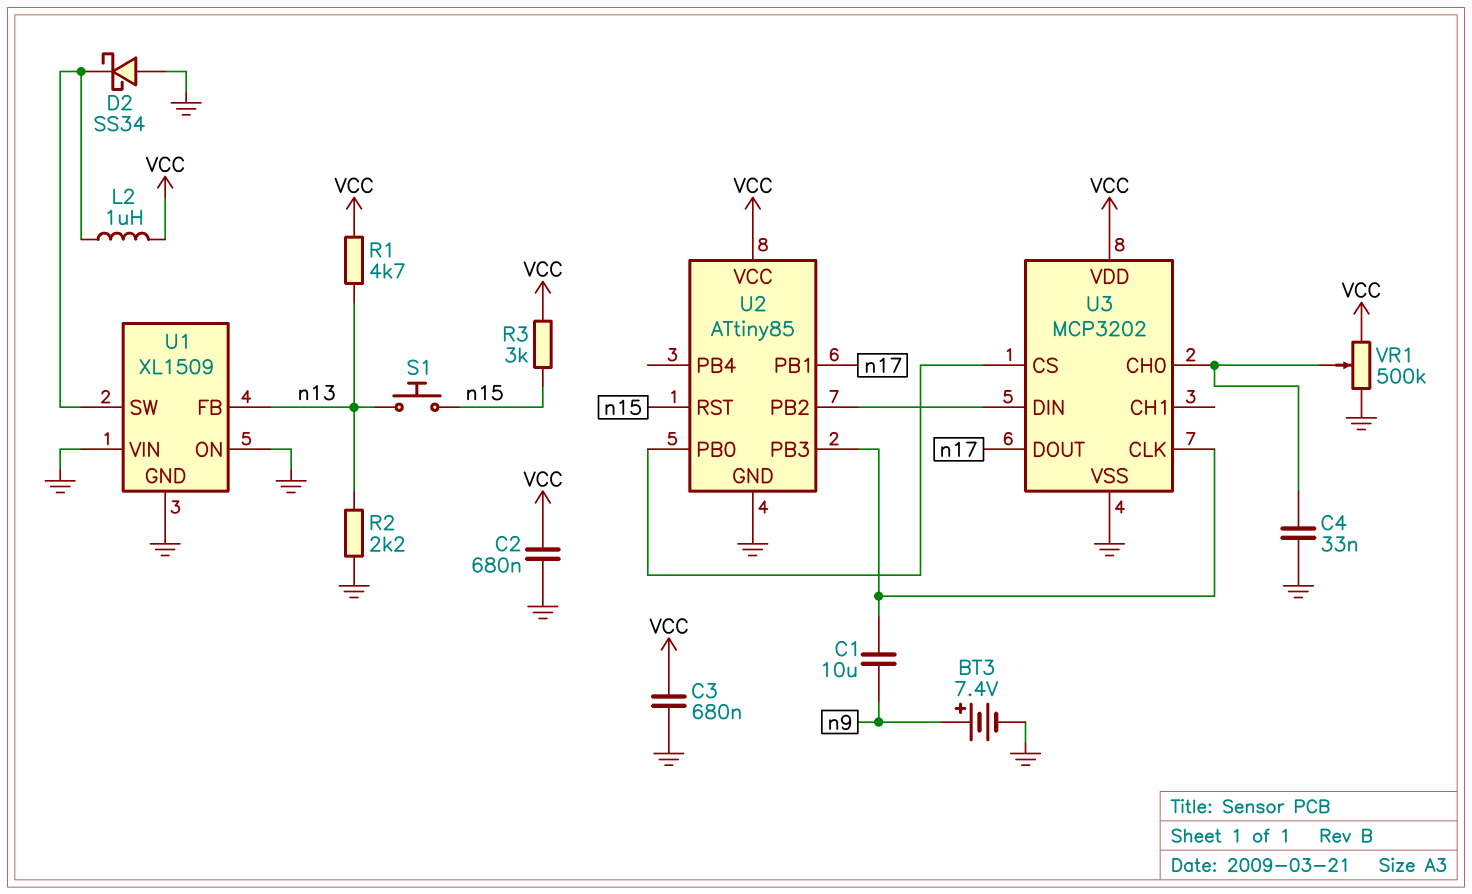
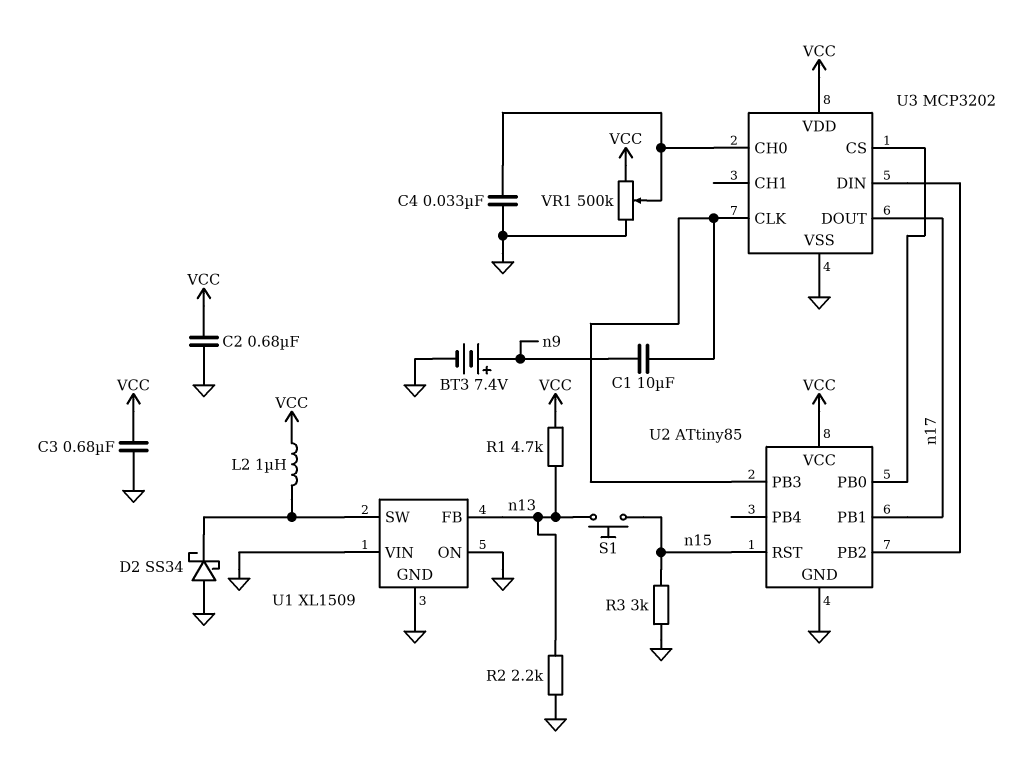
R3: 3k (VCC, n15) -> 3k (GND, n15)

